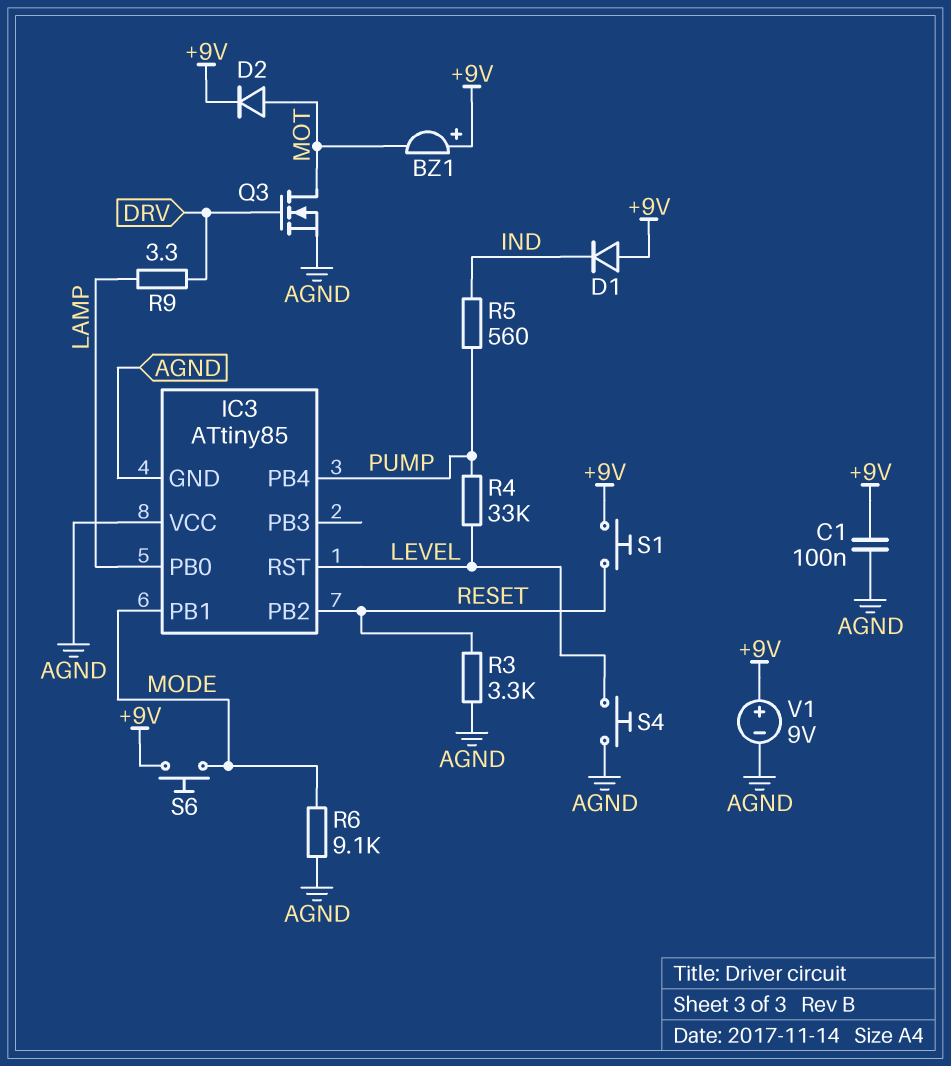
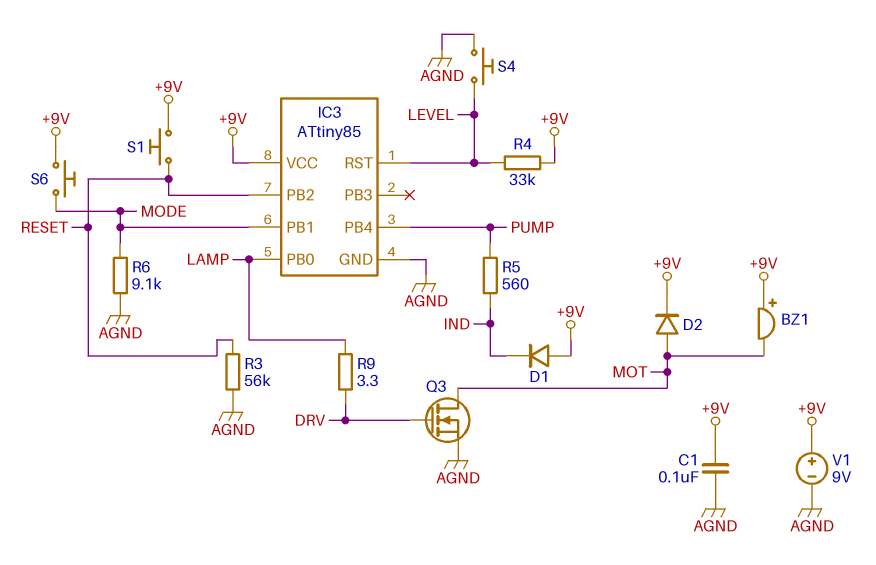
IC3 pin VCC: AGND -> +9V
R3: 3.3k (AGND, RESET) -> 56k (AGND, RESET)
R4: 33k (LEVEL, PUMP) -> 33k (+9V, LEVEL)

